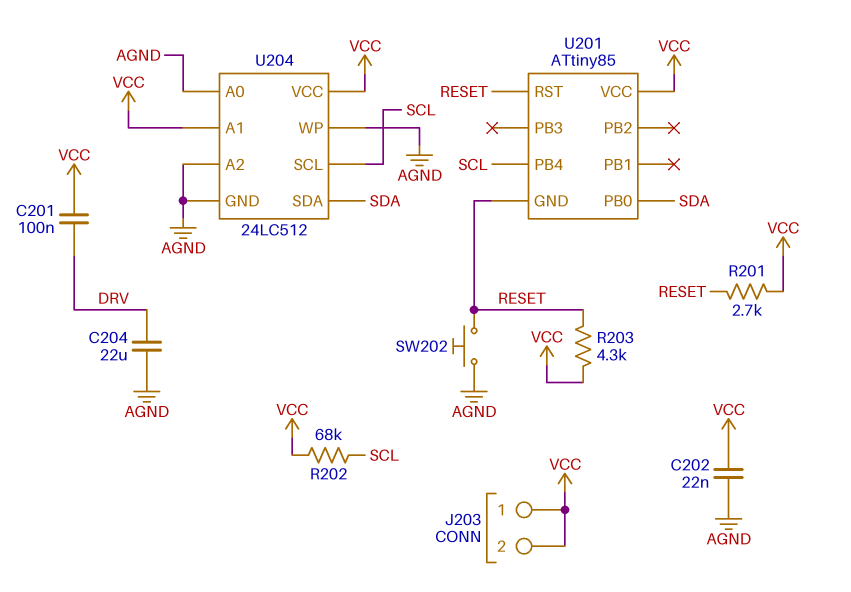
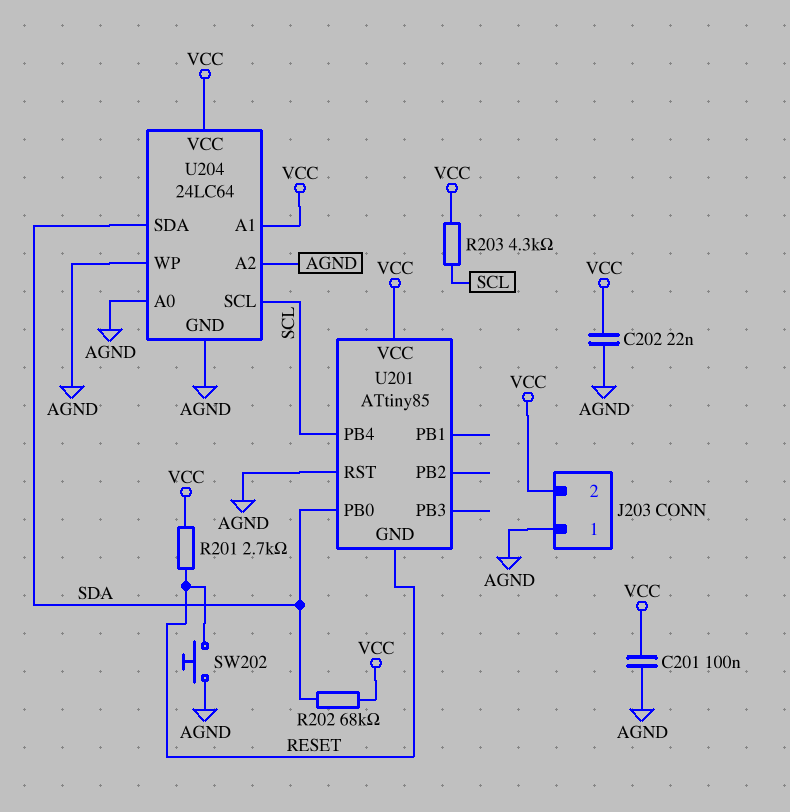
C201: 100nF (DRV, VCC) -> 100nF (AGND, VCC)
C204: 22uF (AGND, DRV) -> none
J203 pin 1: VCC -> AGND
R202: 68k (SCL, VCC) -> 68k (SDA, VCC)
R203: 4.3k (RESET, VCC) -> 4.3k (SCL, VCC)
U201 pin RST: RESET -> AGND
U204: 24LC512 -> 24LC64

